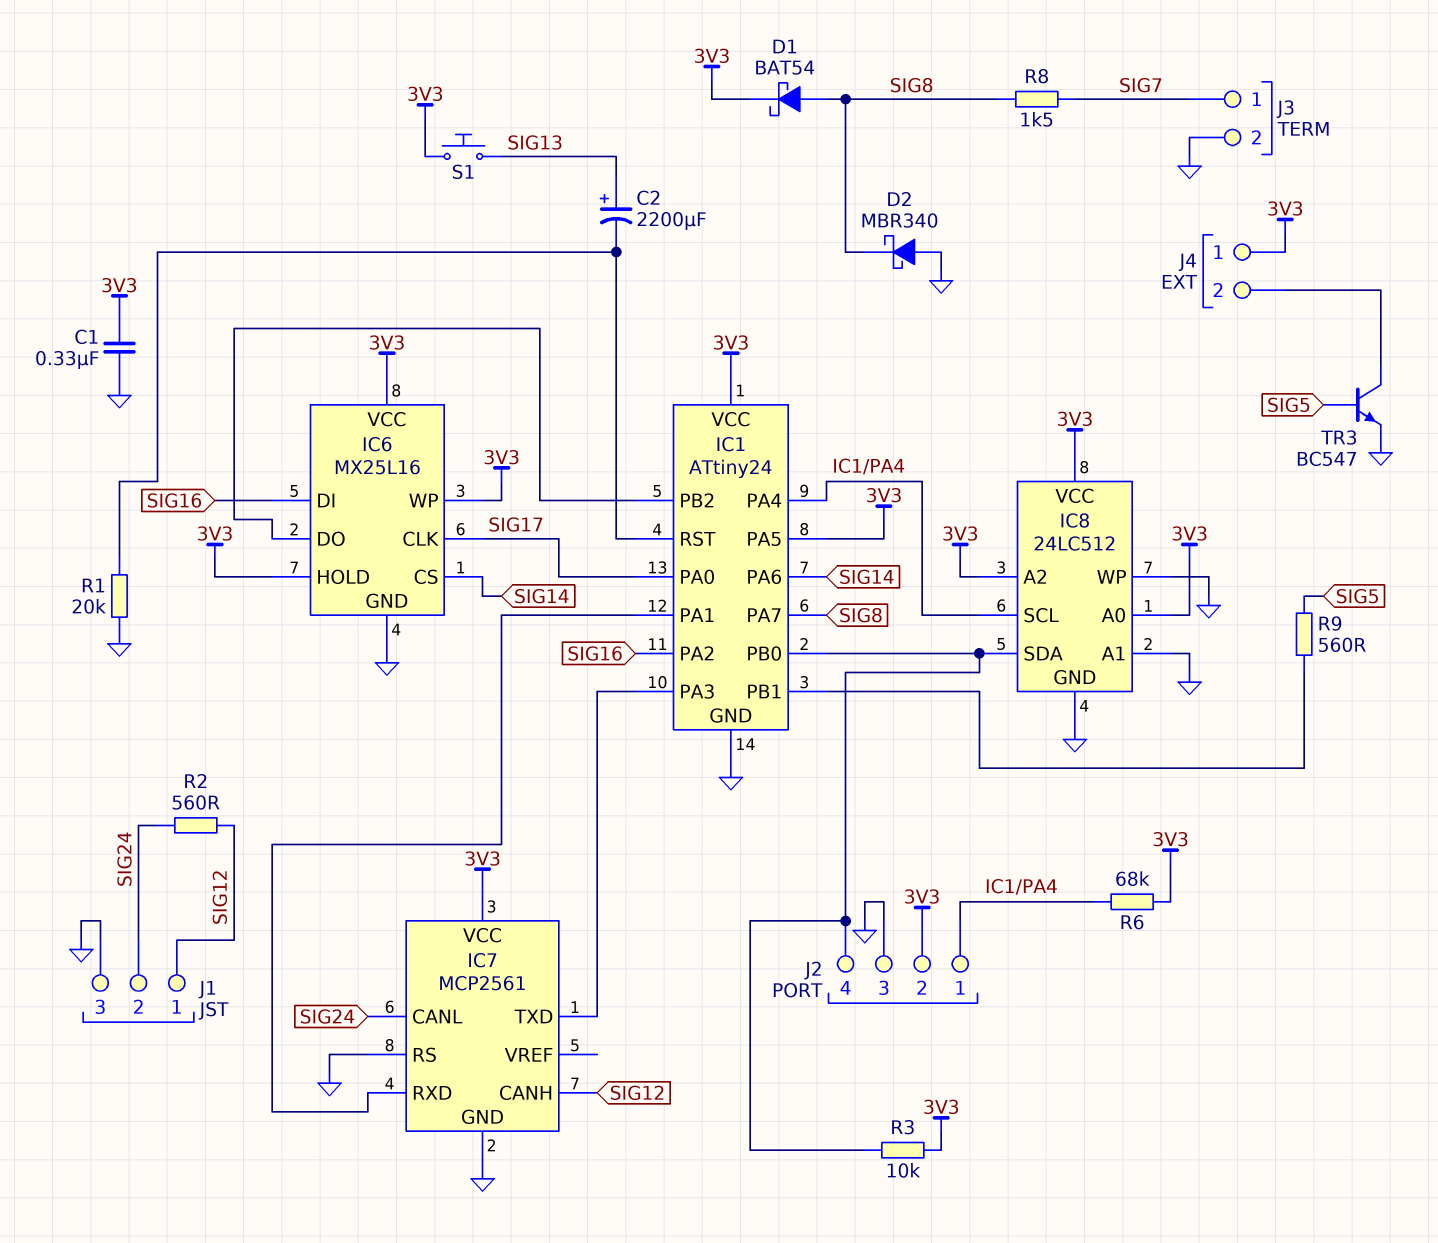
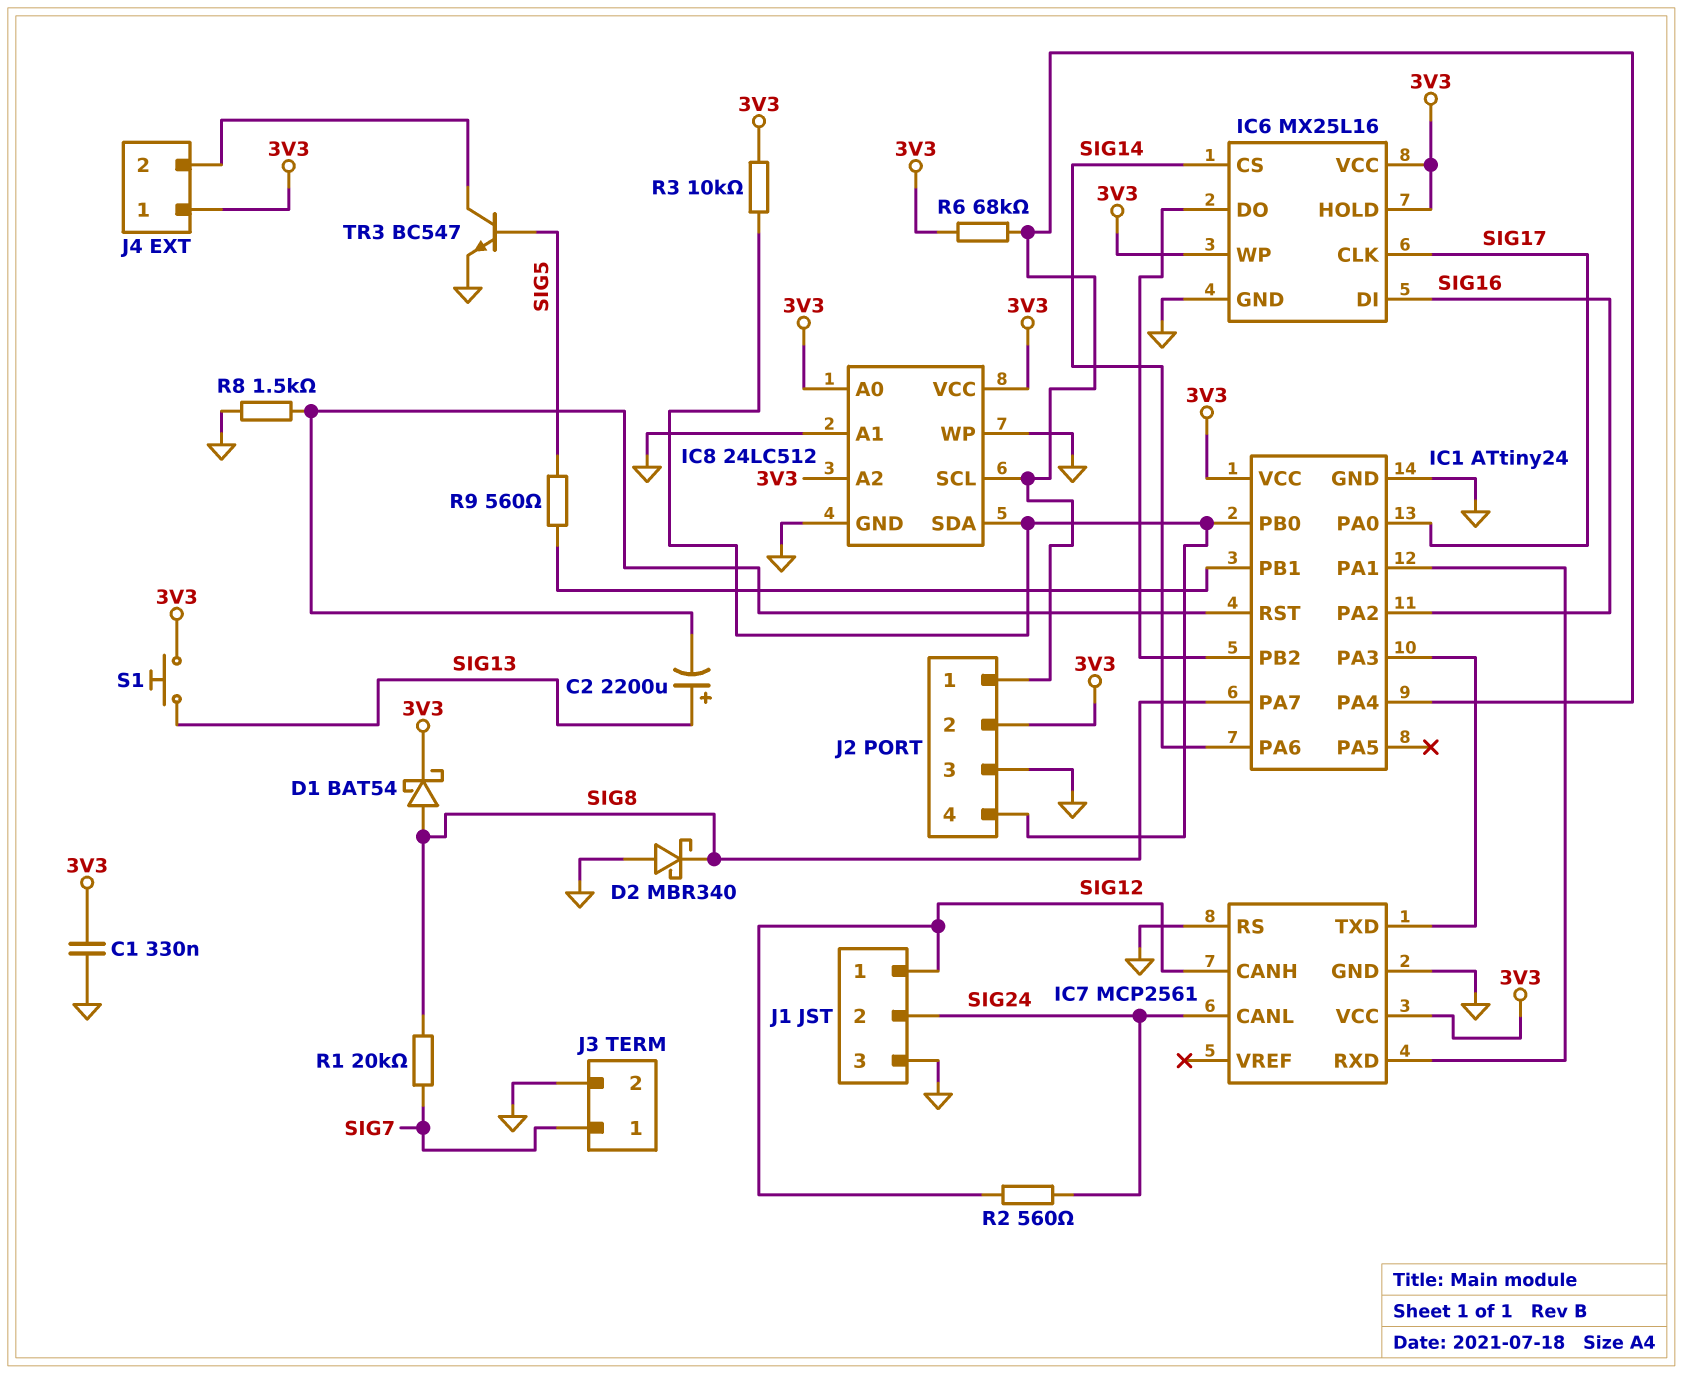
IC1 pin PA5: 3V3 -> none
R1: 20k (GND, IC1/RST) -> 20k (SIG7, SIG8)
R8: 1.5k (SIG7, SIG8) -> 1.5k (GND, IC1/RST)

